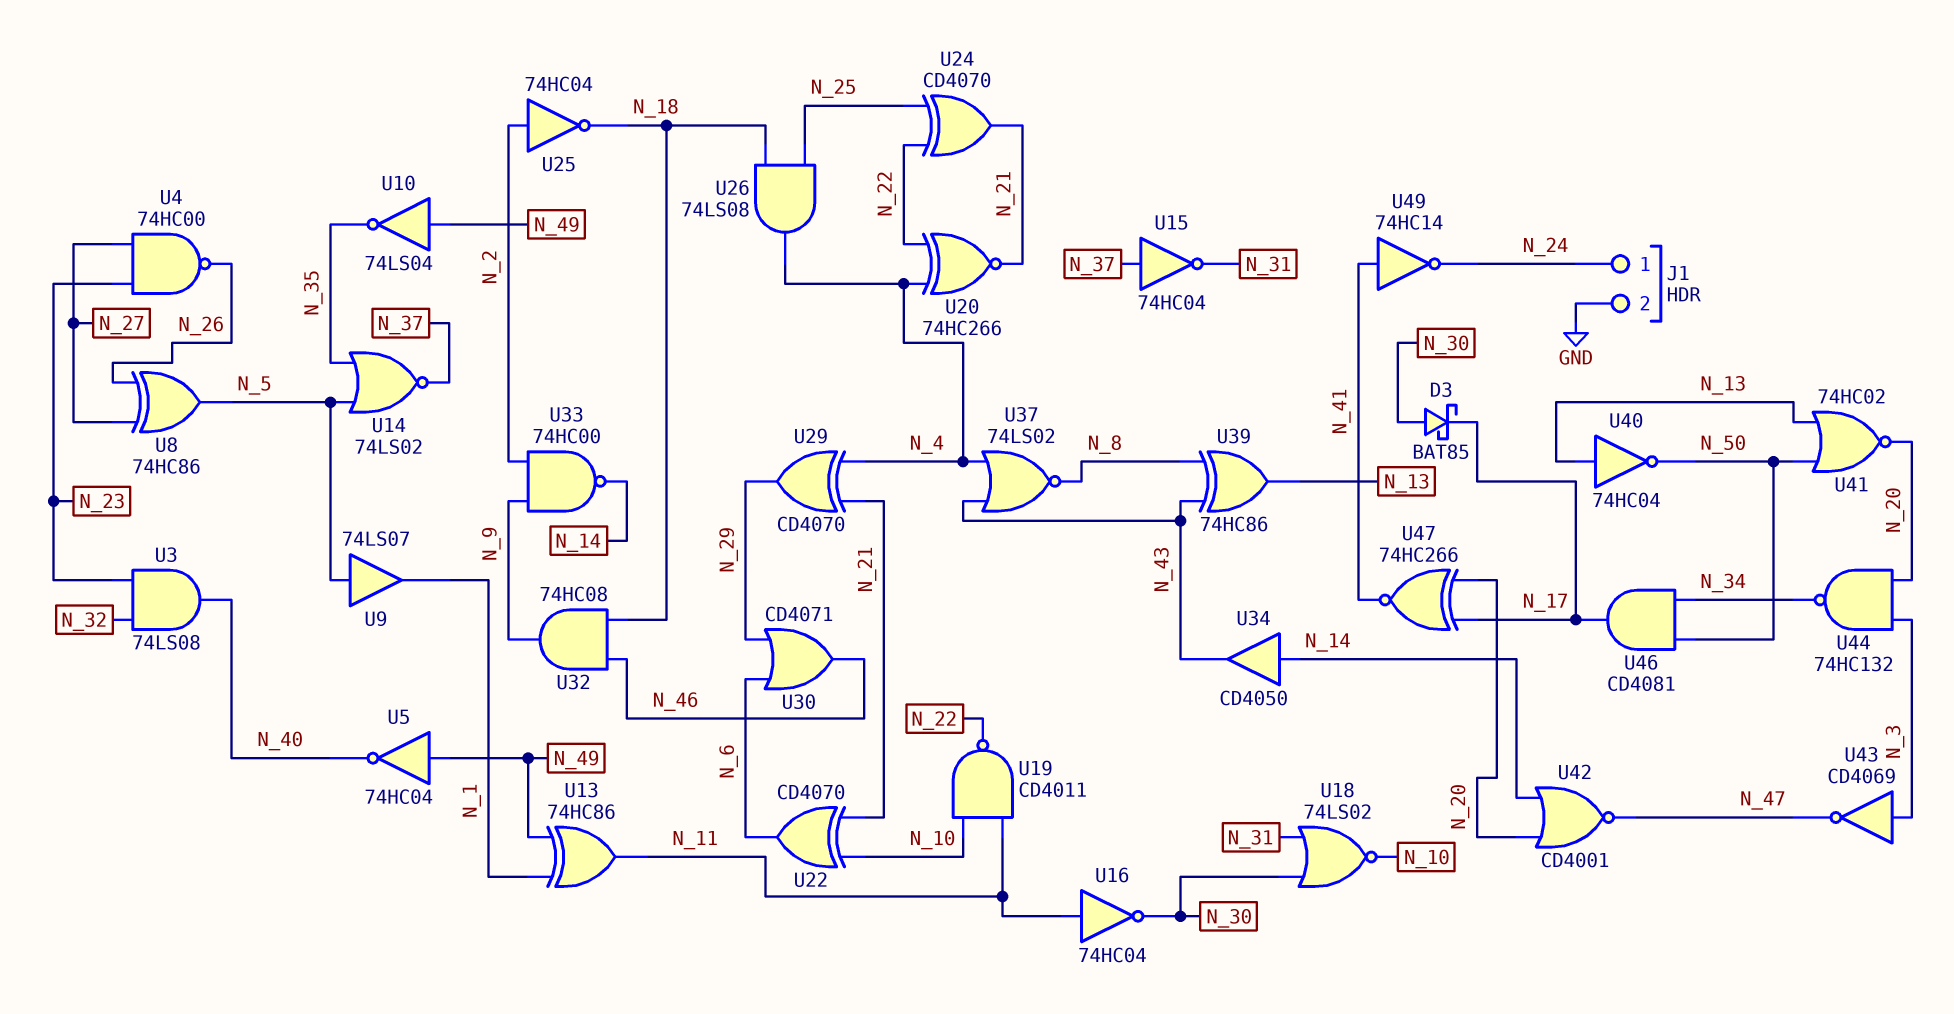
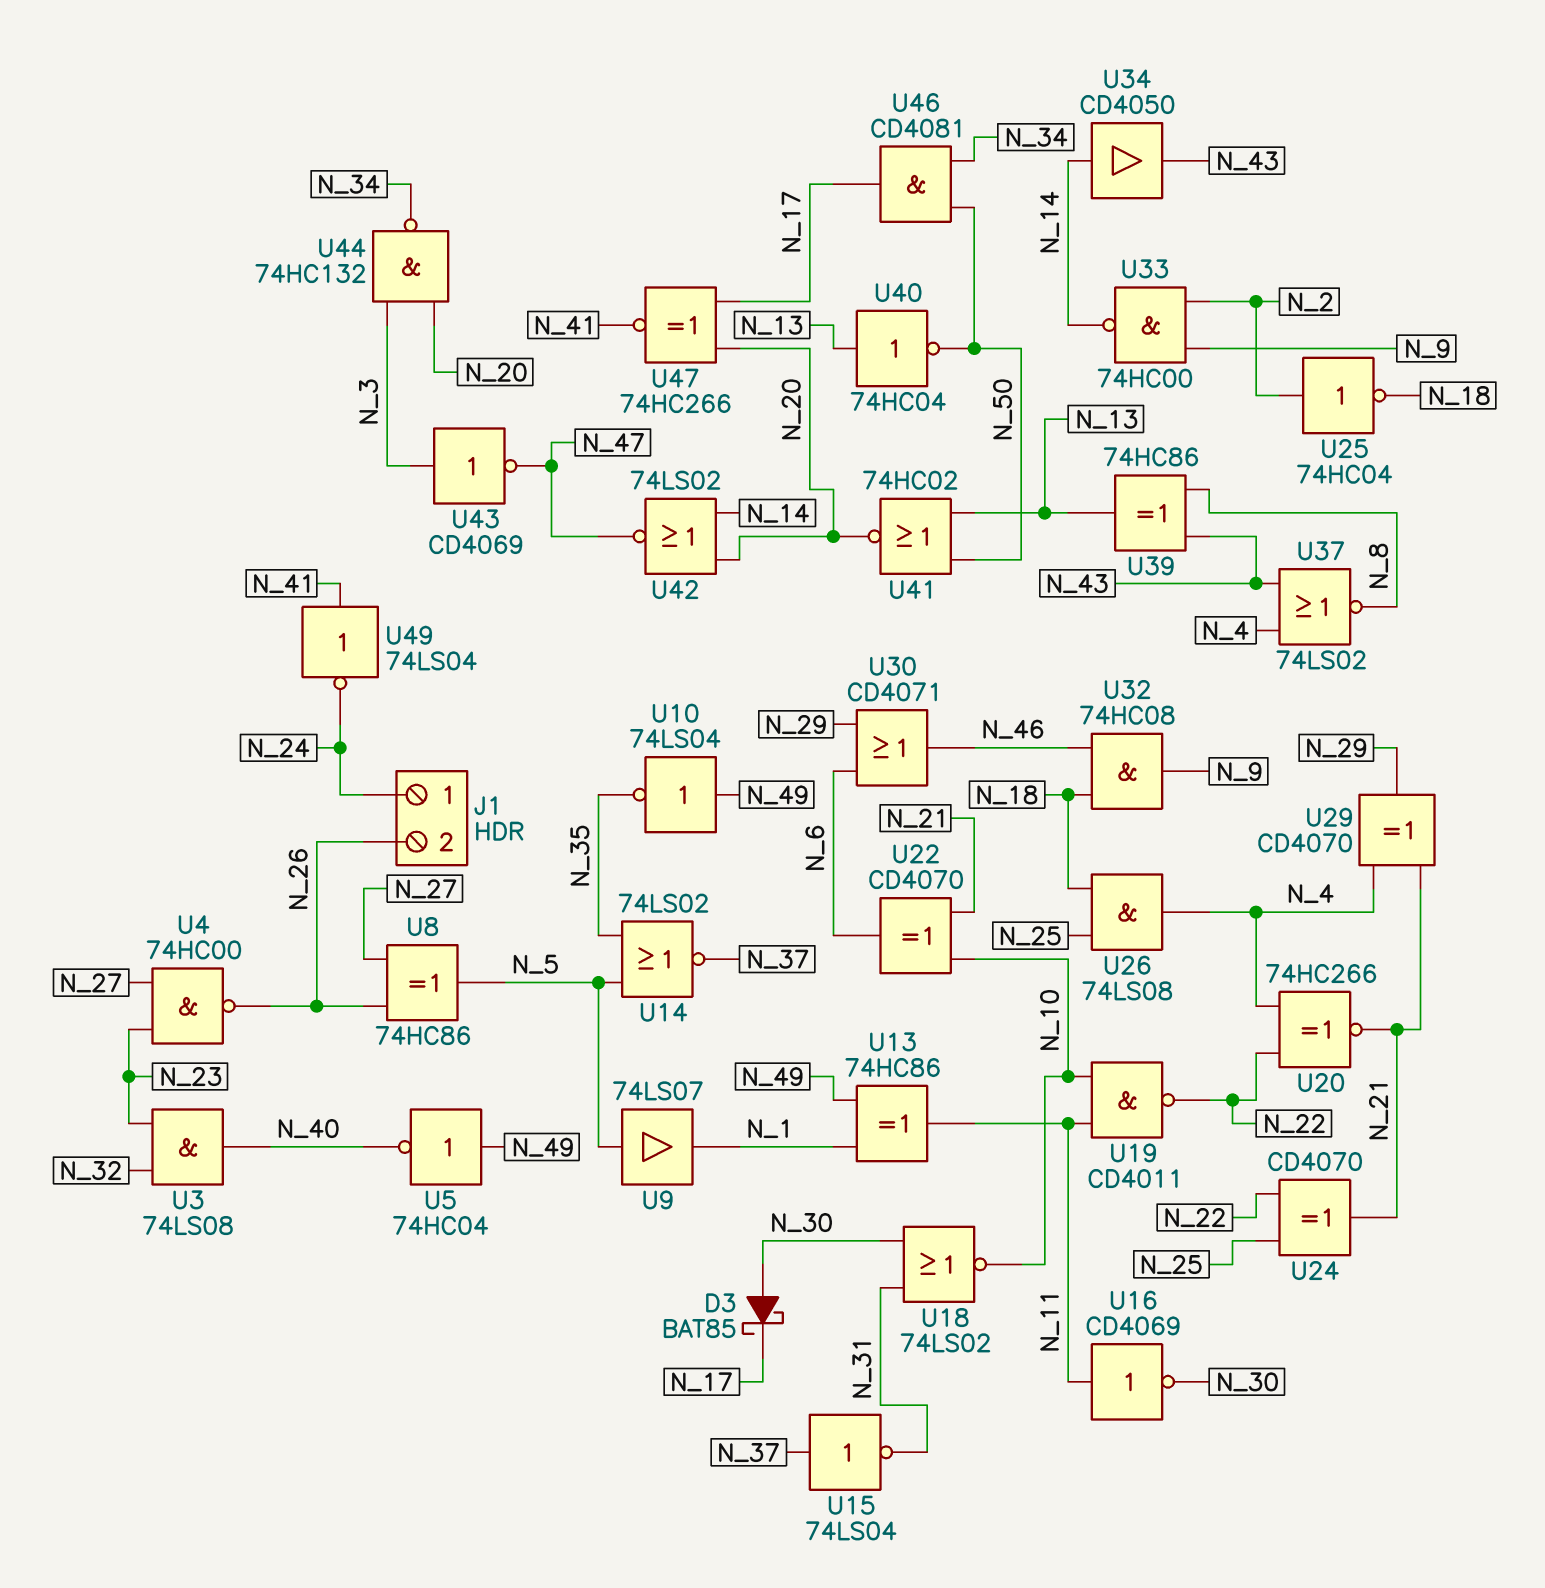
J1 pin 2: GND -> N_26
U15: NOT 74HC04 (in N_37, out N_31) -> NOT 74LS04 (in N_37, out N_31)
U16: NOT 74HC04 (in N_11, out N_30) -> NOT CD4069 (in N_11, out N_30)
U42: NOR CD4001 (in N_14, in N_20, out N_47) -> NOR 74LS02 (in N_14, in N_20, out N_47)
U49: NOT 74HC14 (in N_41, out N_24) -> NOT 74LS04 (in N_41, out N_24)

